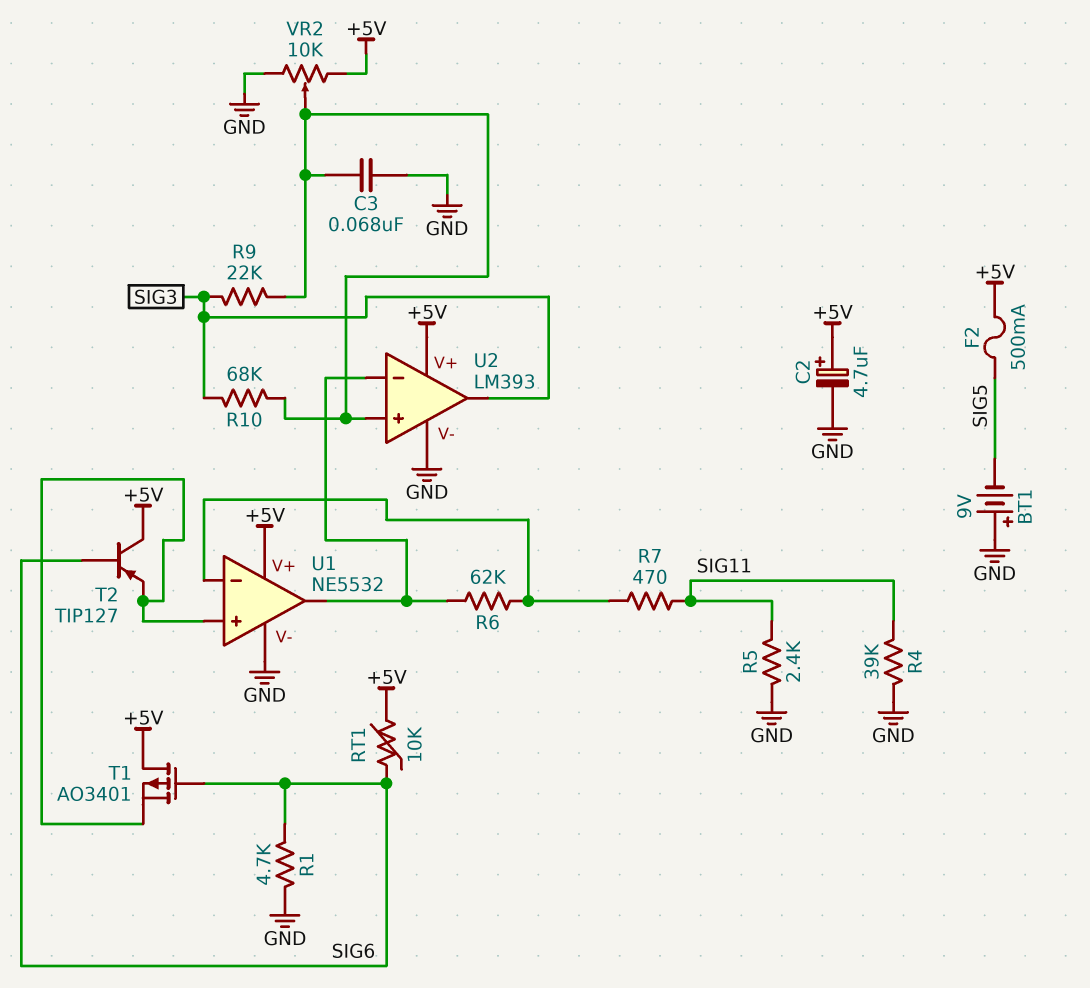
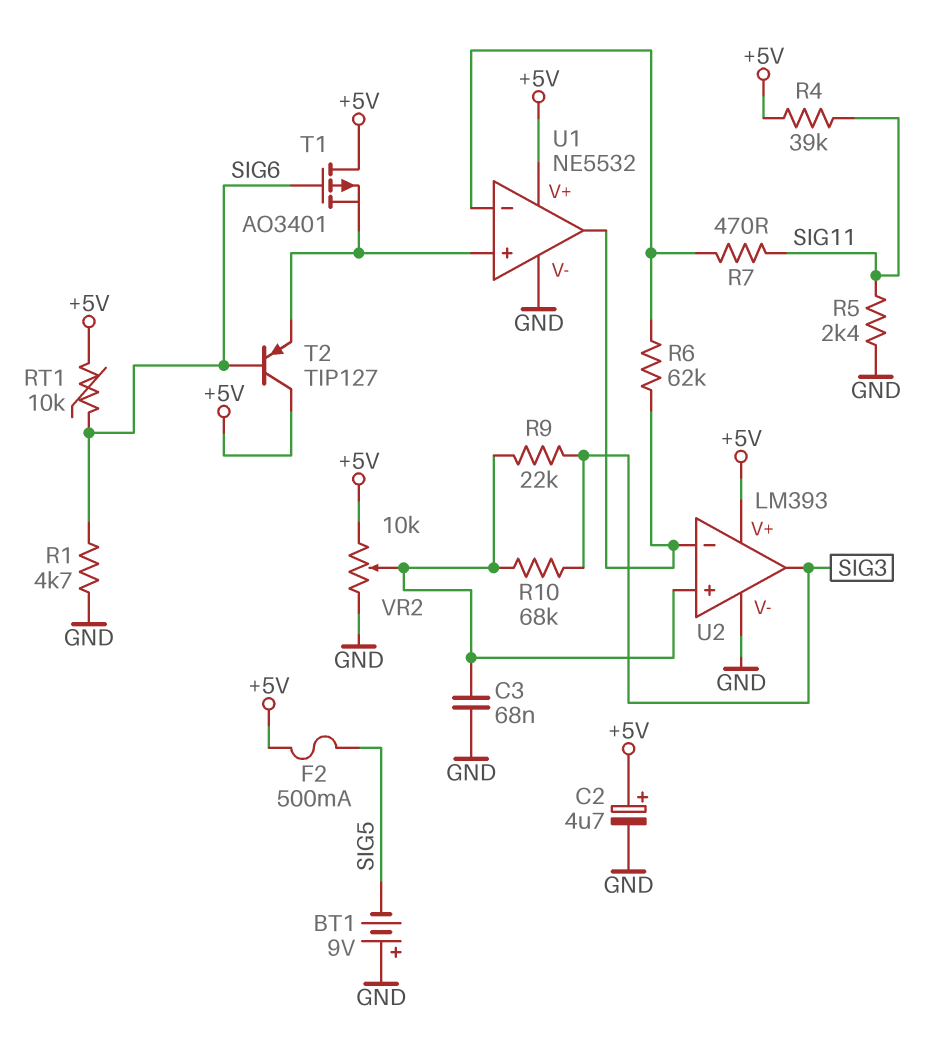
R4: 39k (GND, SIG11) -> 39k (+5V, SIG11)

